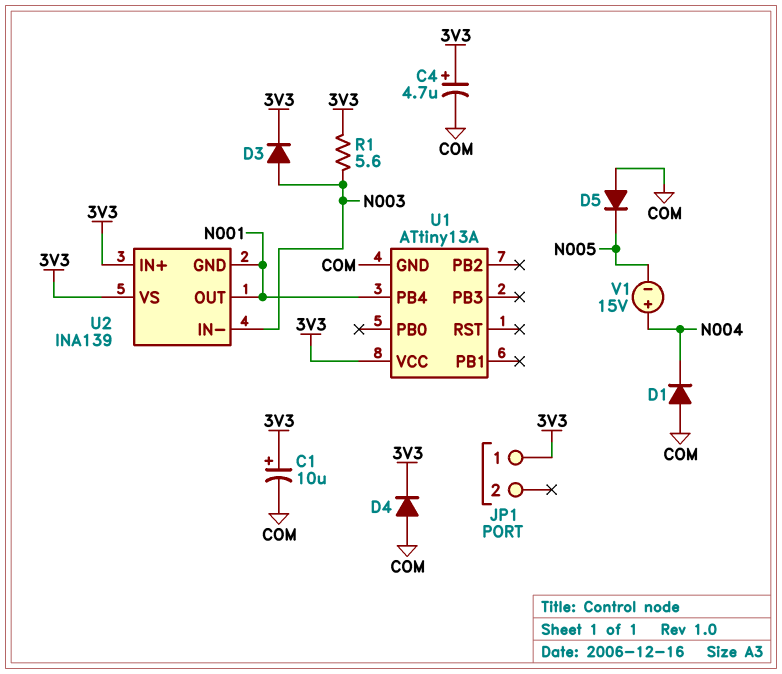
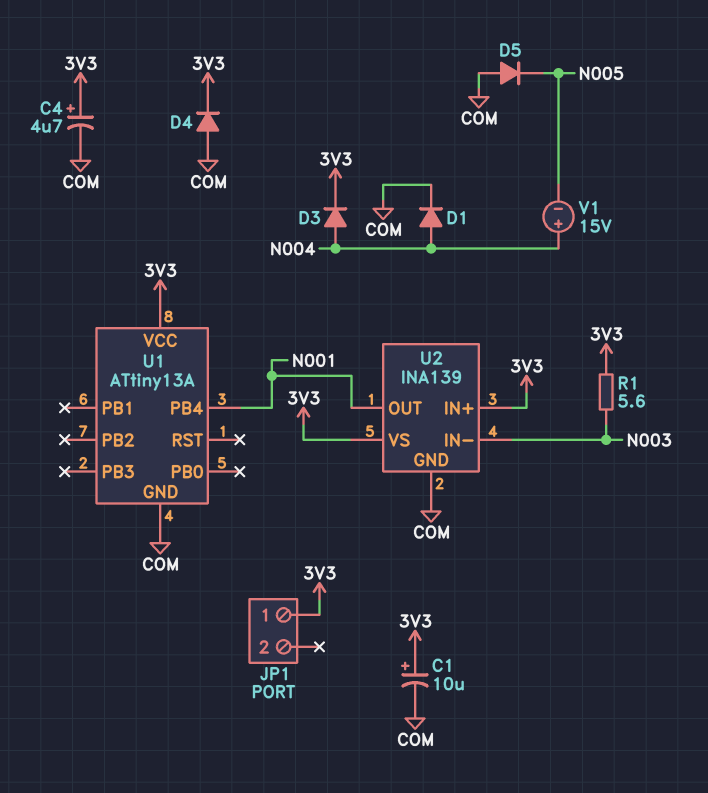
D1: diode (A COM, K N004) -> diode (A N004, K COM)
D3: diode (A N003, K 3V3) -> diode (A N004, K 3V3)
U2 pin GND: N001 -> COM

